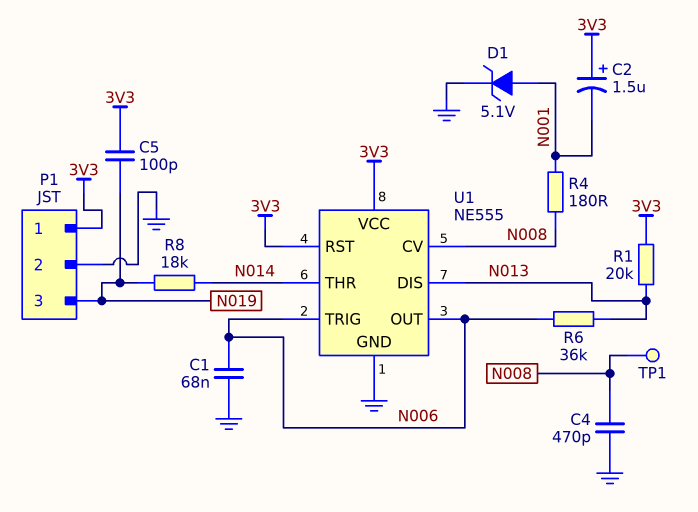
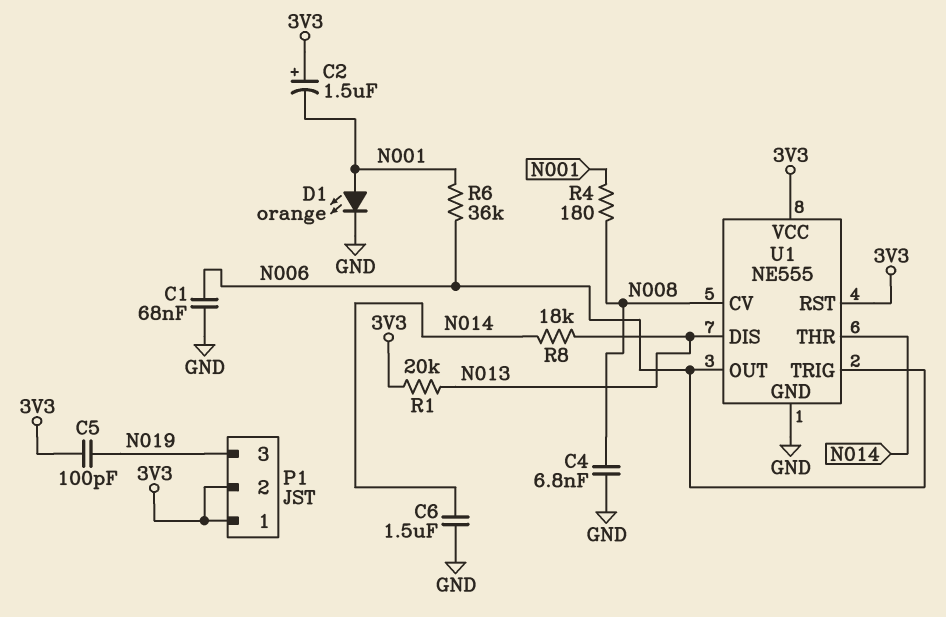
C4: 470pF (GND, N008) -> 6.8nF (GND, N008)
C6: none -> 1.5uF (GND, N014)
D1: zener 5.1V (A N001, K GND) -> LED orange (A N001, K GND)
P1 pin 2: GND -> 3V3
R6: 36k (N006, N013) -> 36k (N001, N006)
R8: 18k (N014, N019) -> 18k (N013, N014)
TP1: test point (N008) -> none

